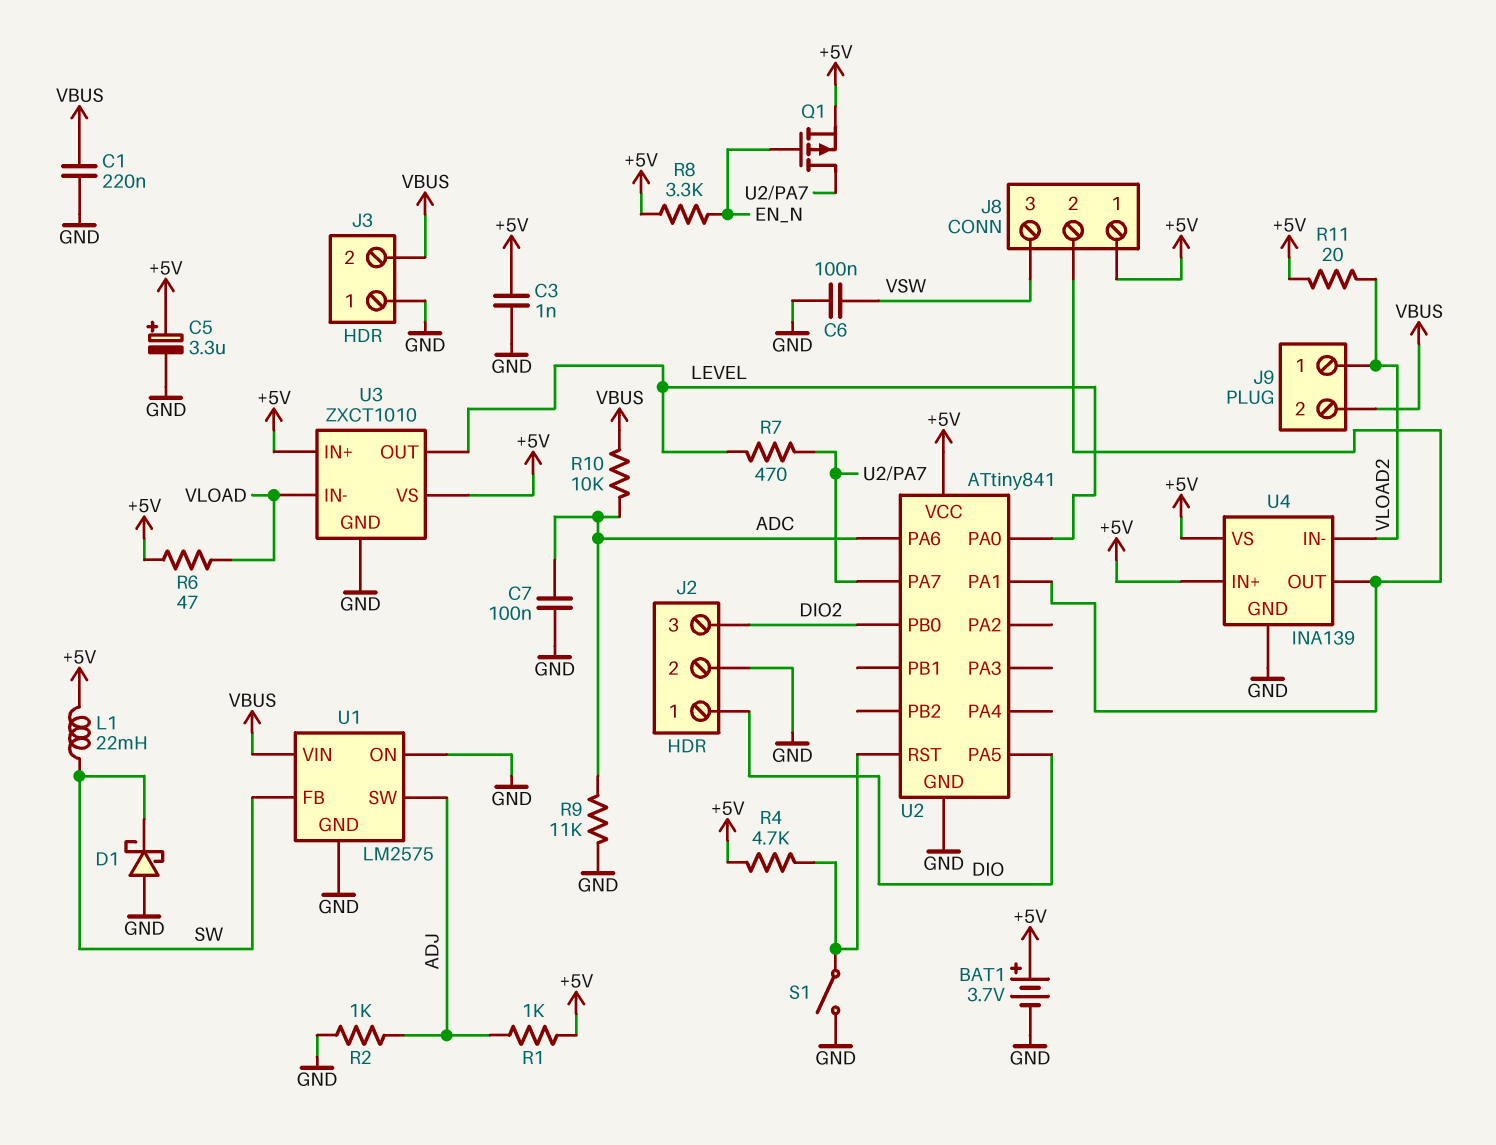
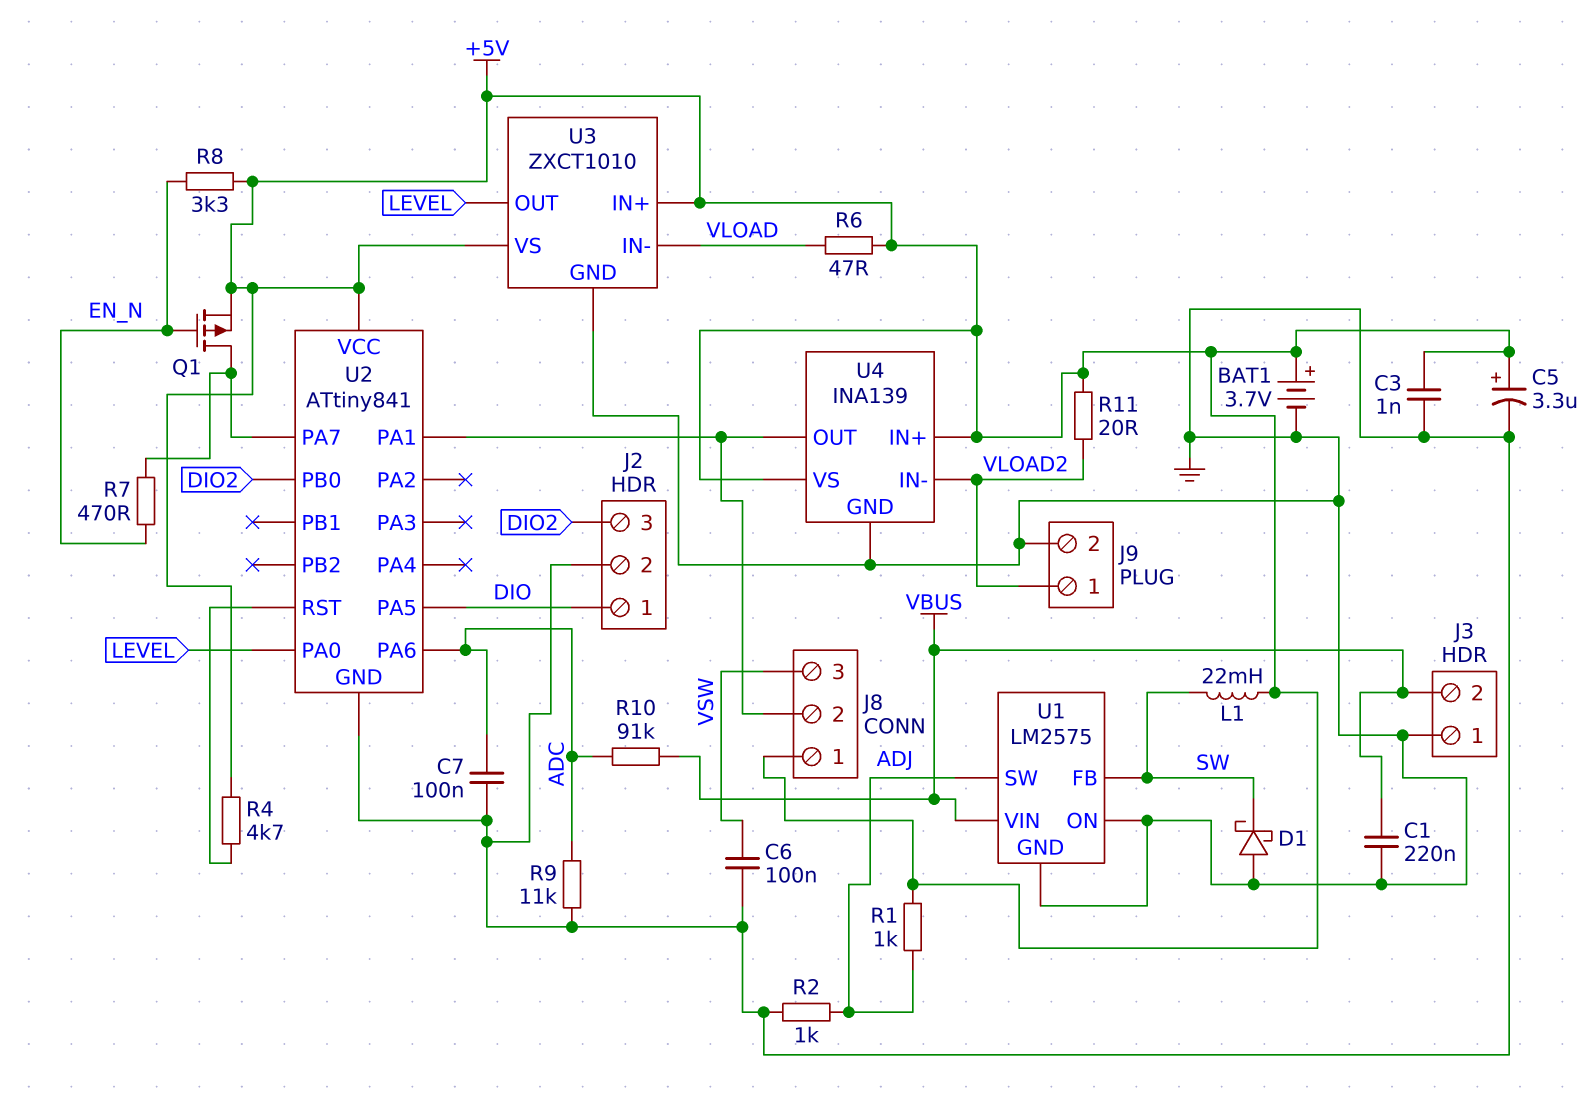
J9 pin 2: VBUS -> GND
R7: 470 (LEVEL, U2/PA7) -> 470 (EN_N, U2/PA7)
R10: 10k (ADC, VBUS) -> 91k (ADC, VBUS)
S1: switch (GND, U2/RST) -> none

